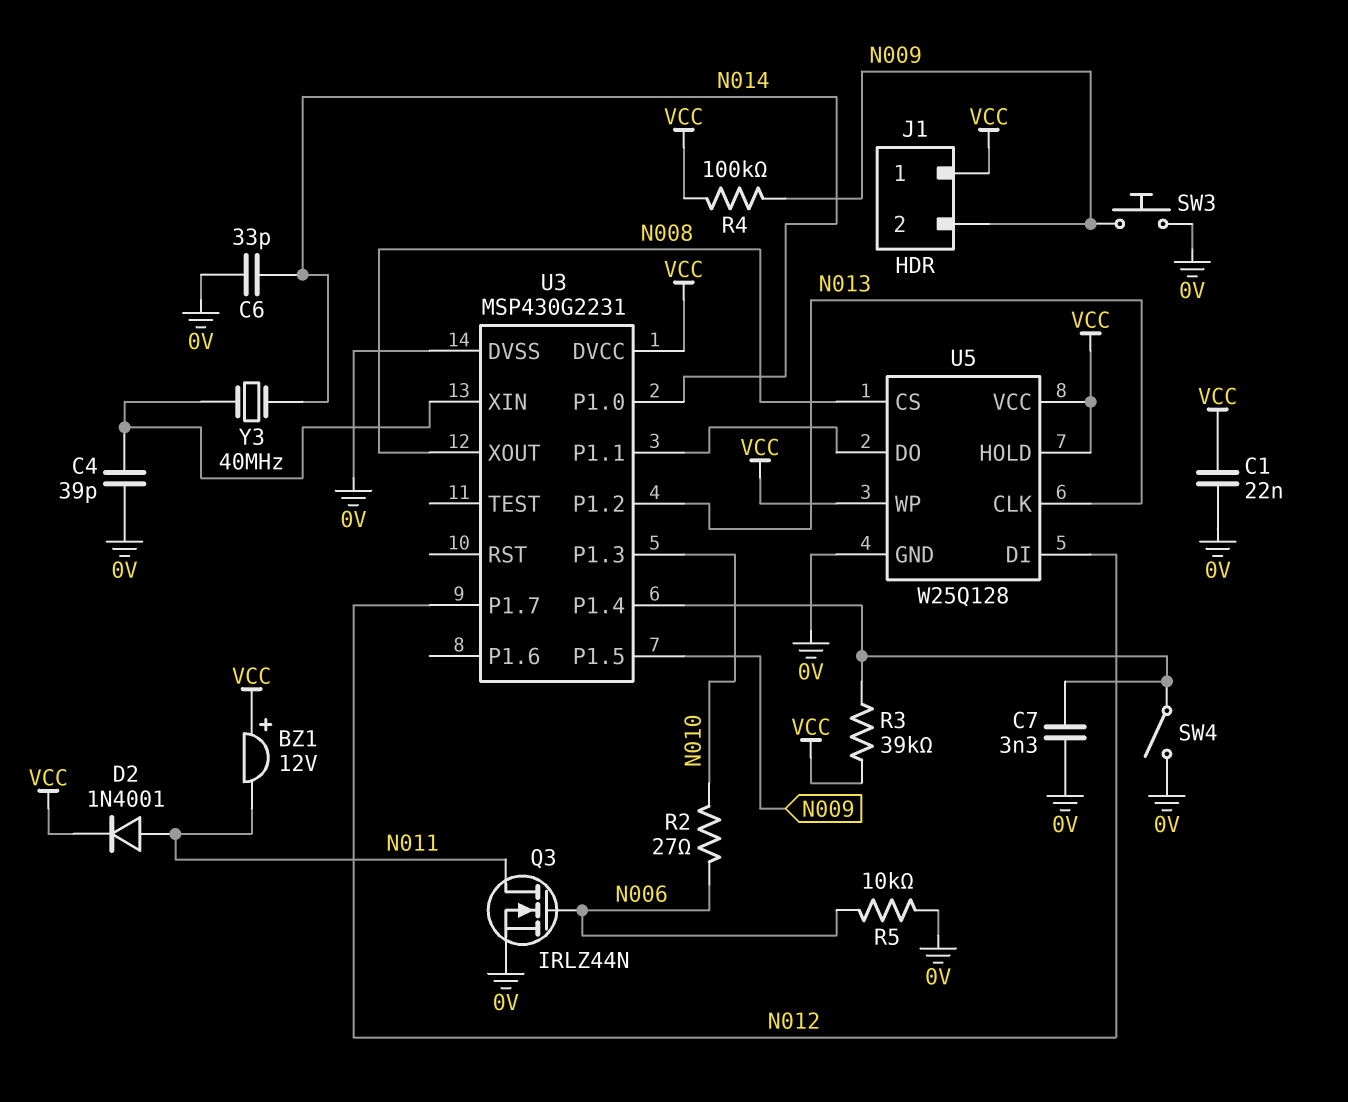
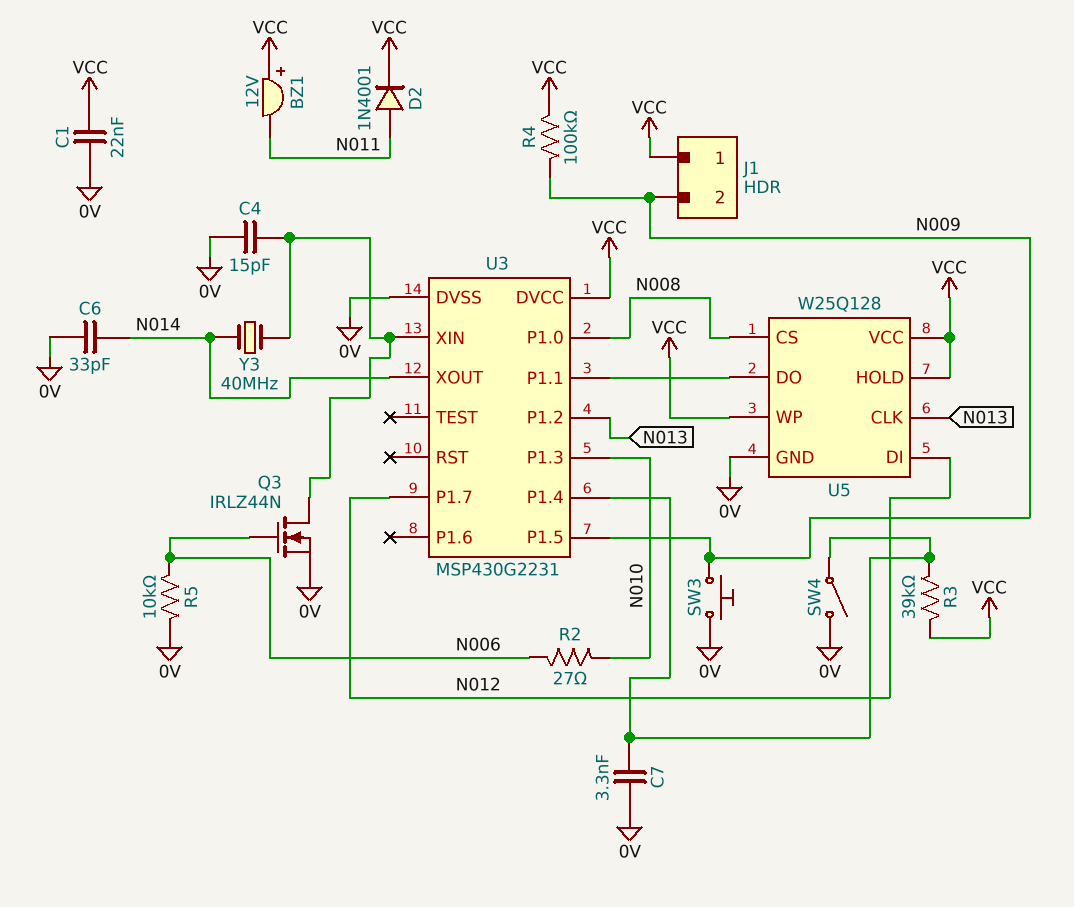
C4: 39pF (0V, U3/XIN) -> 15pF (0V, U3/XIN)
Q3: NMOS IRLZ44N (G N006, D N011, S 0V) -> NMOS IRLZ44N (G N006, D U3/XIN, S 0V)
U3 pin P1.0: N014 -> N008
U3 pin XOUT: N008 -> N014

